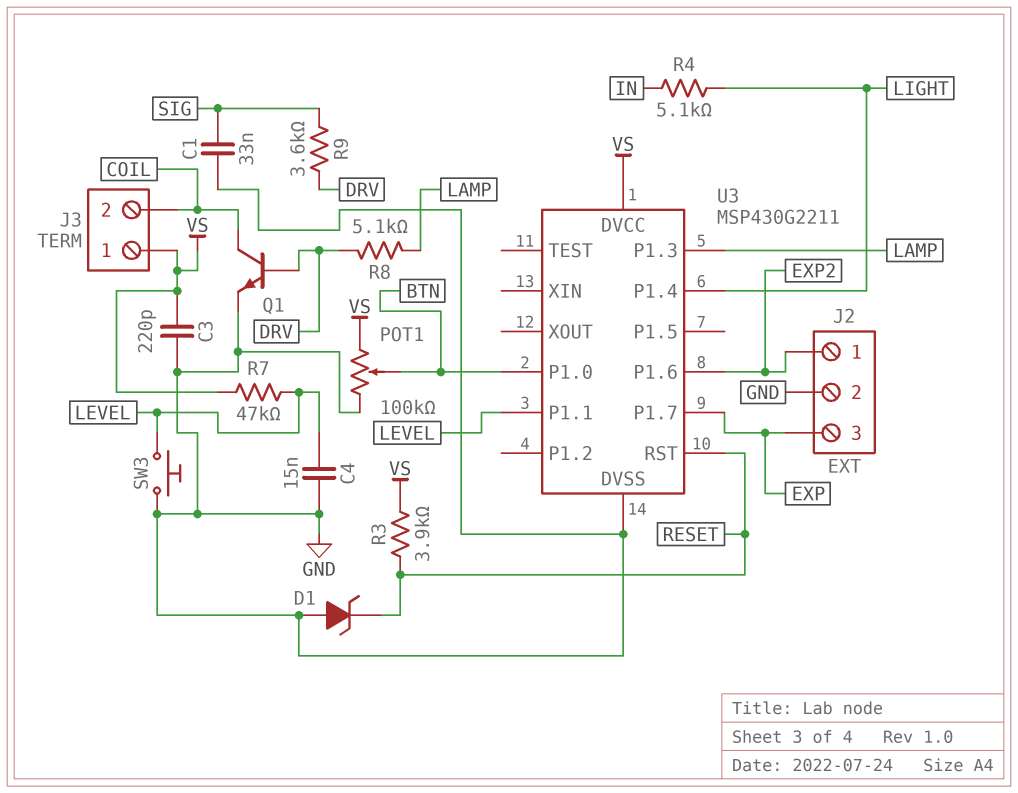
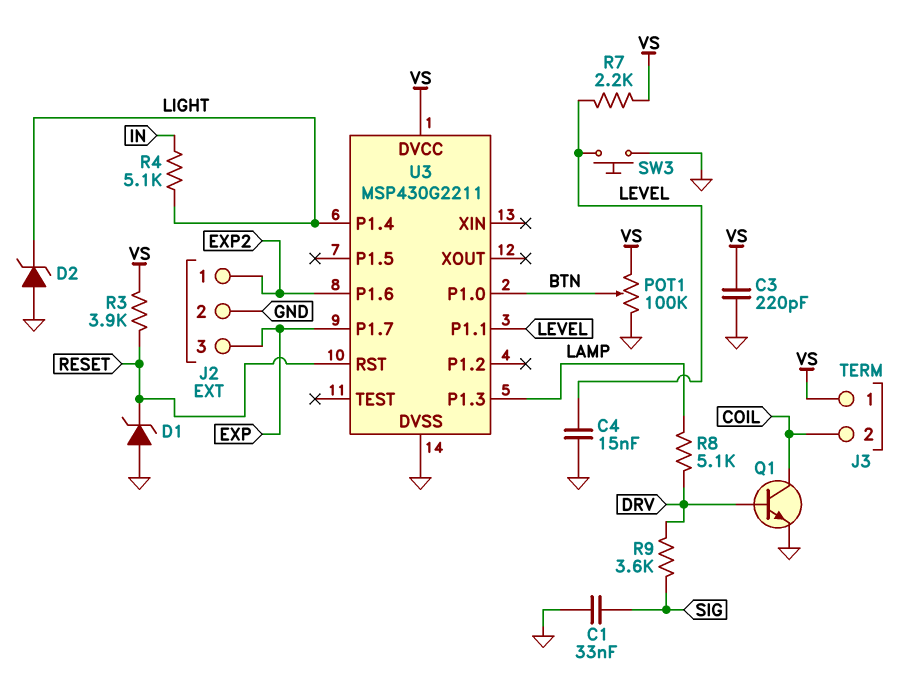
D2: none -> zener (A GND, K LIGHT)
R7: 47k (LEVEL, VS) -> 2.2k (LEVEL, VS)

